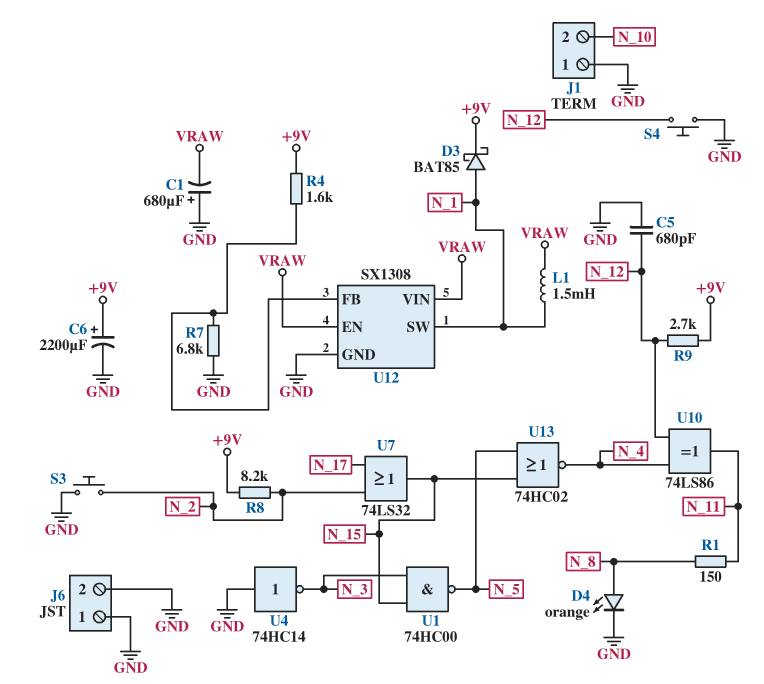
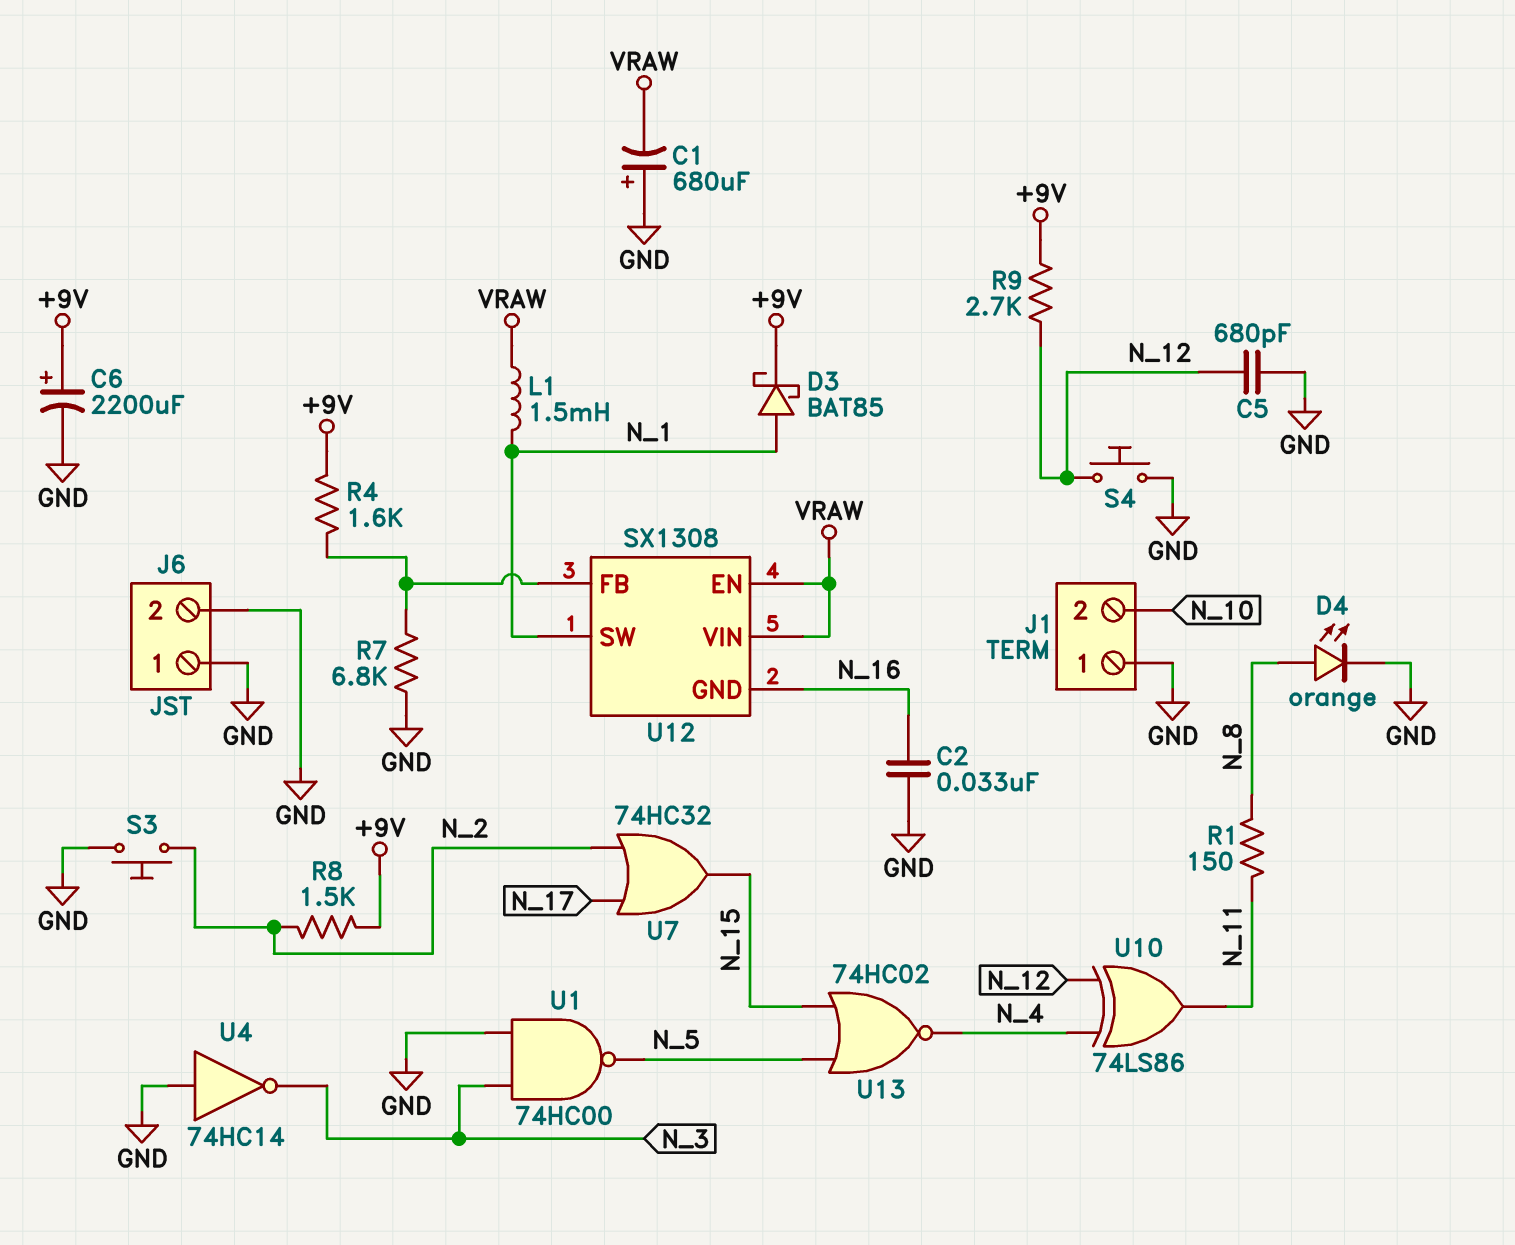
C2: none -> 33nF (GND, N_16)
R8: 8.2k (+9V, N_2) -> 1.5k (+9V, N_2)
U1: NAND 74HC00 (in N_3, in N_15, out N_5) -> NAND 74HC00 (in GND, in N_3, out N_5)
U7: OR 74LS32 (in N_2, in N_17, out N_15) -> OR 74HC32 (in N_2, in N_17, out N_15)
U12 pin GND: GND -> N_16

